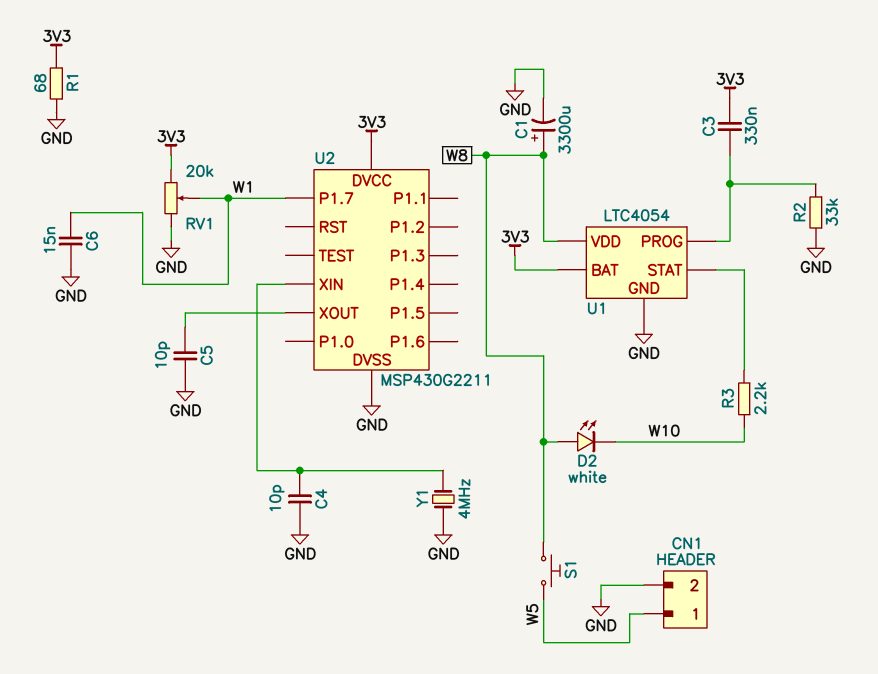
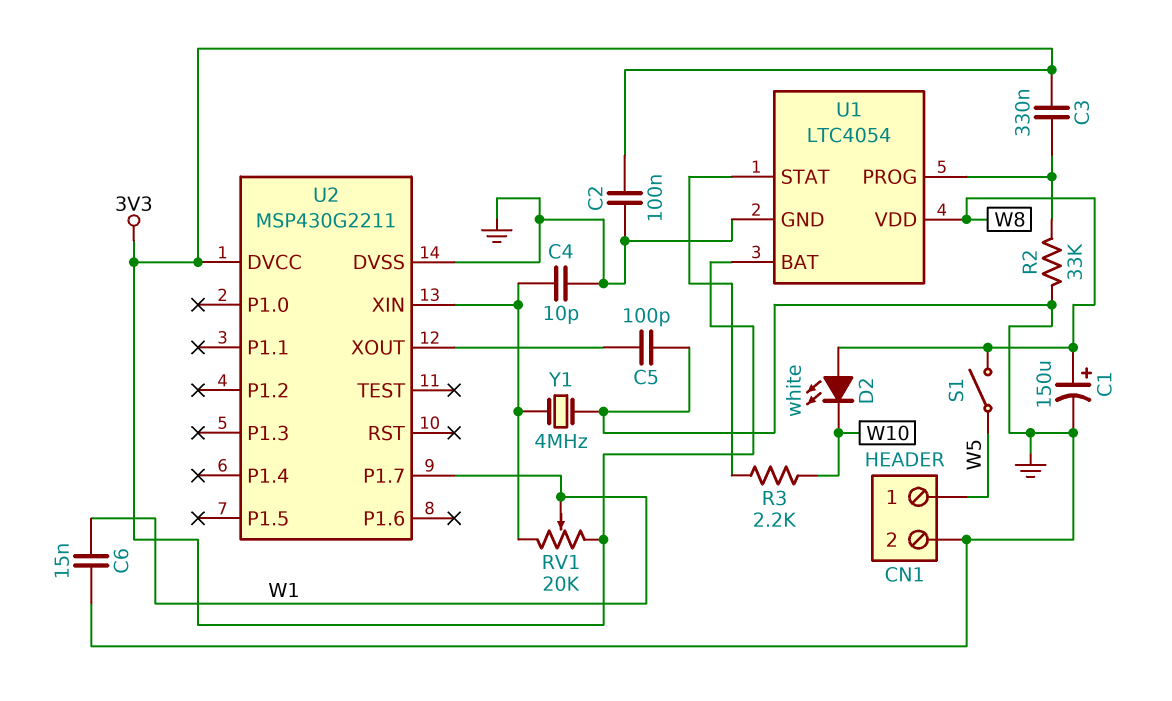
C1: 3300uF (plus W8, minus GND) -> 150uF (plus W8, minus GND)
C2: none -> 100nF (3V3, GND)
C5: 10pF (GND, U2/XOUT) -> 100pF (GND, U2/XOUT)
R1: 68 (3V3, GND) -> none
RV1: 20k (3V3, GND, wiper W1) -> 20k (3V3, U2/XIN, wiper W1)
S1: button (W5, W8) -> switch (W5, W8)

